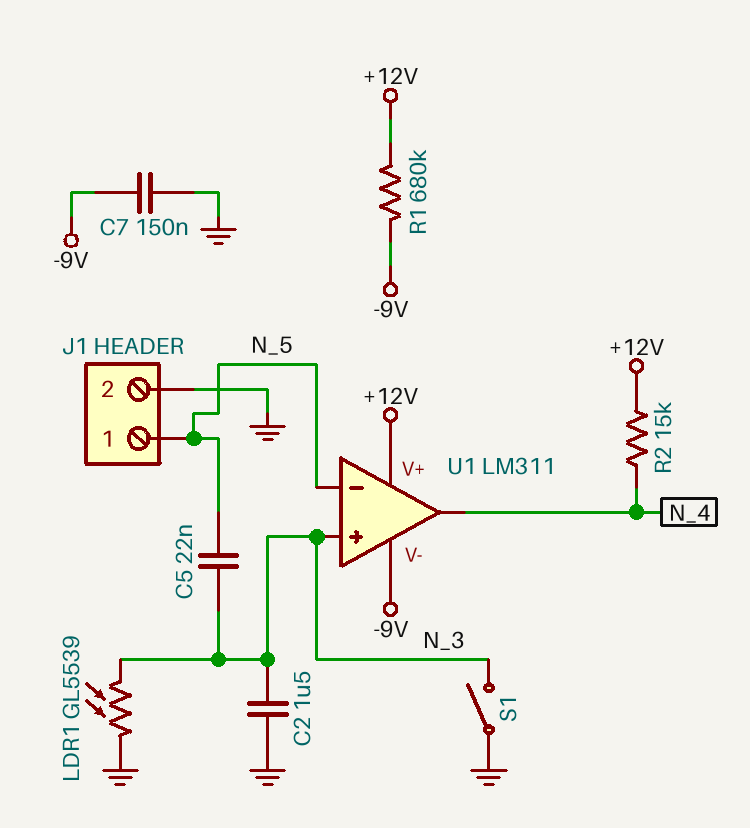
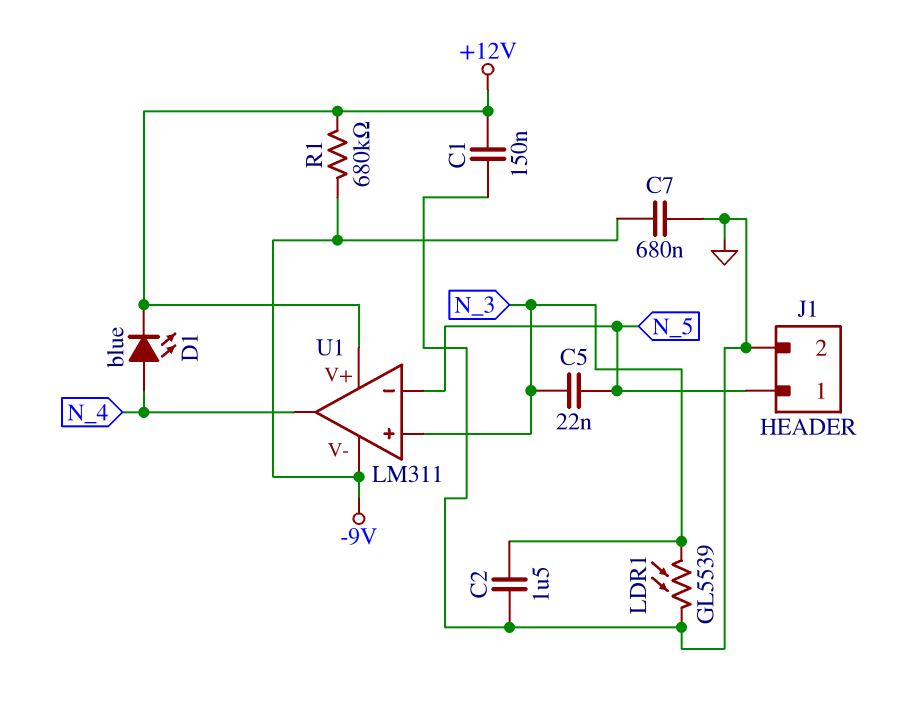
C1: none -> 150nF (+12V, GND)
C7: 150nF (-9V, GND) -> 680nF (-9V, GND)
D1: none -> LED blue (A N_4, K +12V)
R2: 15k (+12V, N_4) -> none
S1: switch (GND, N_3) -> none

